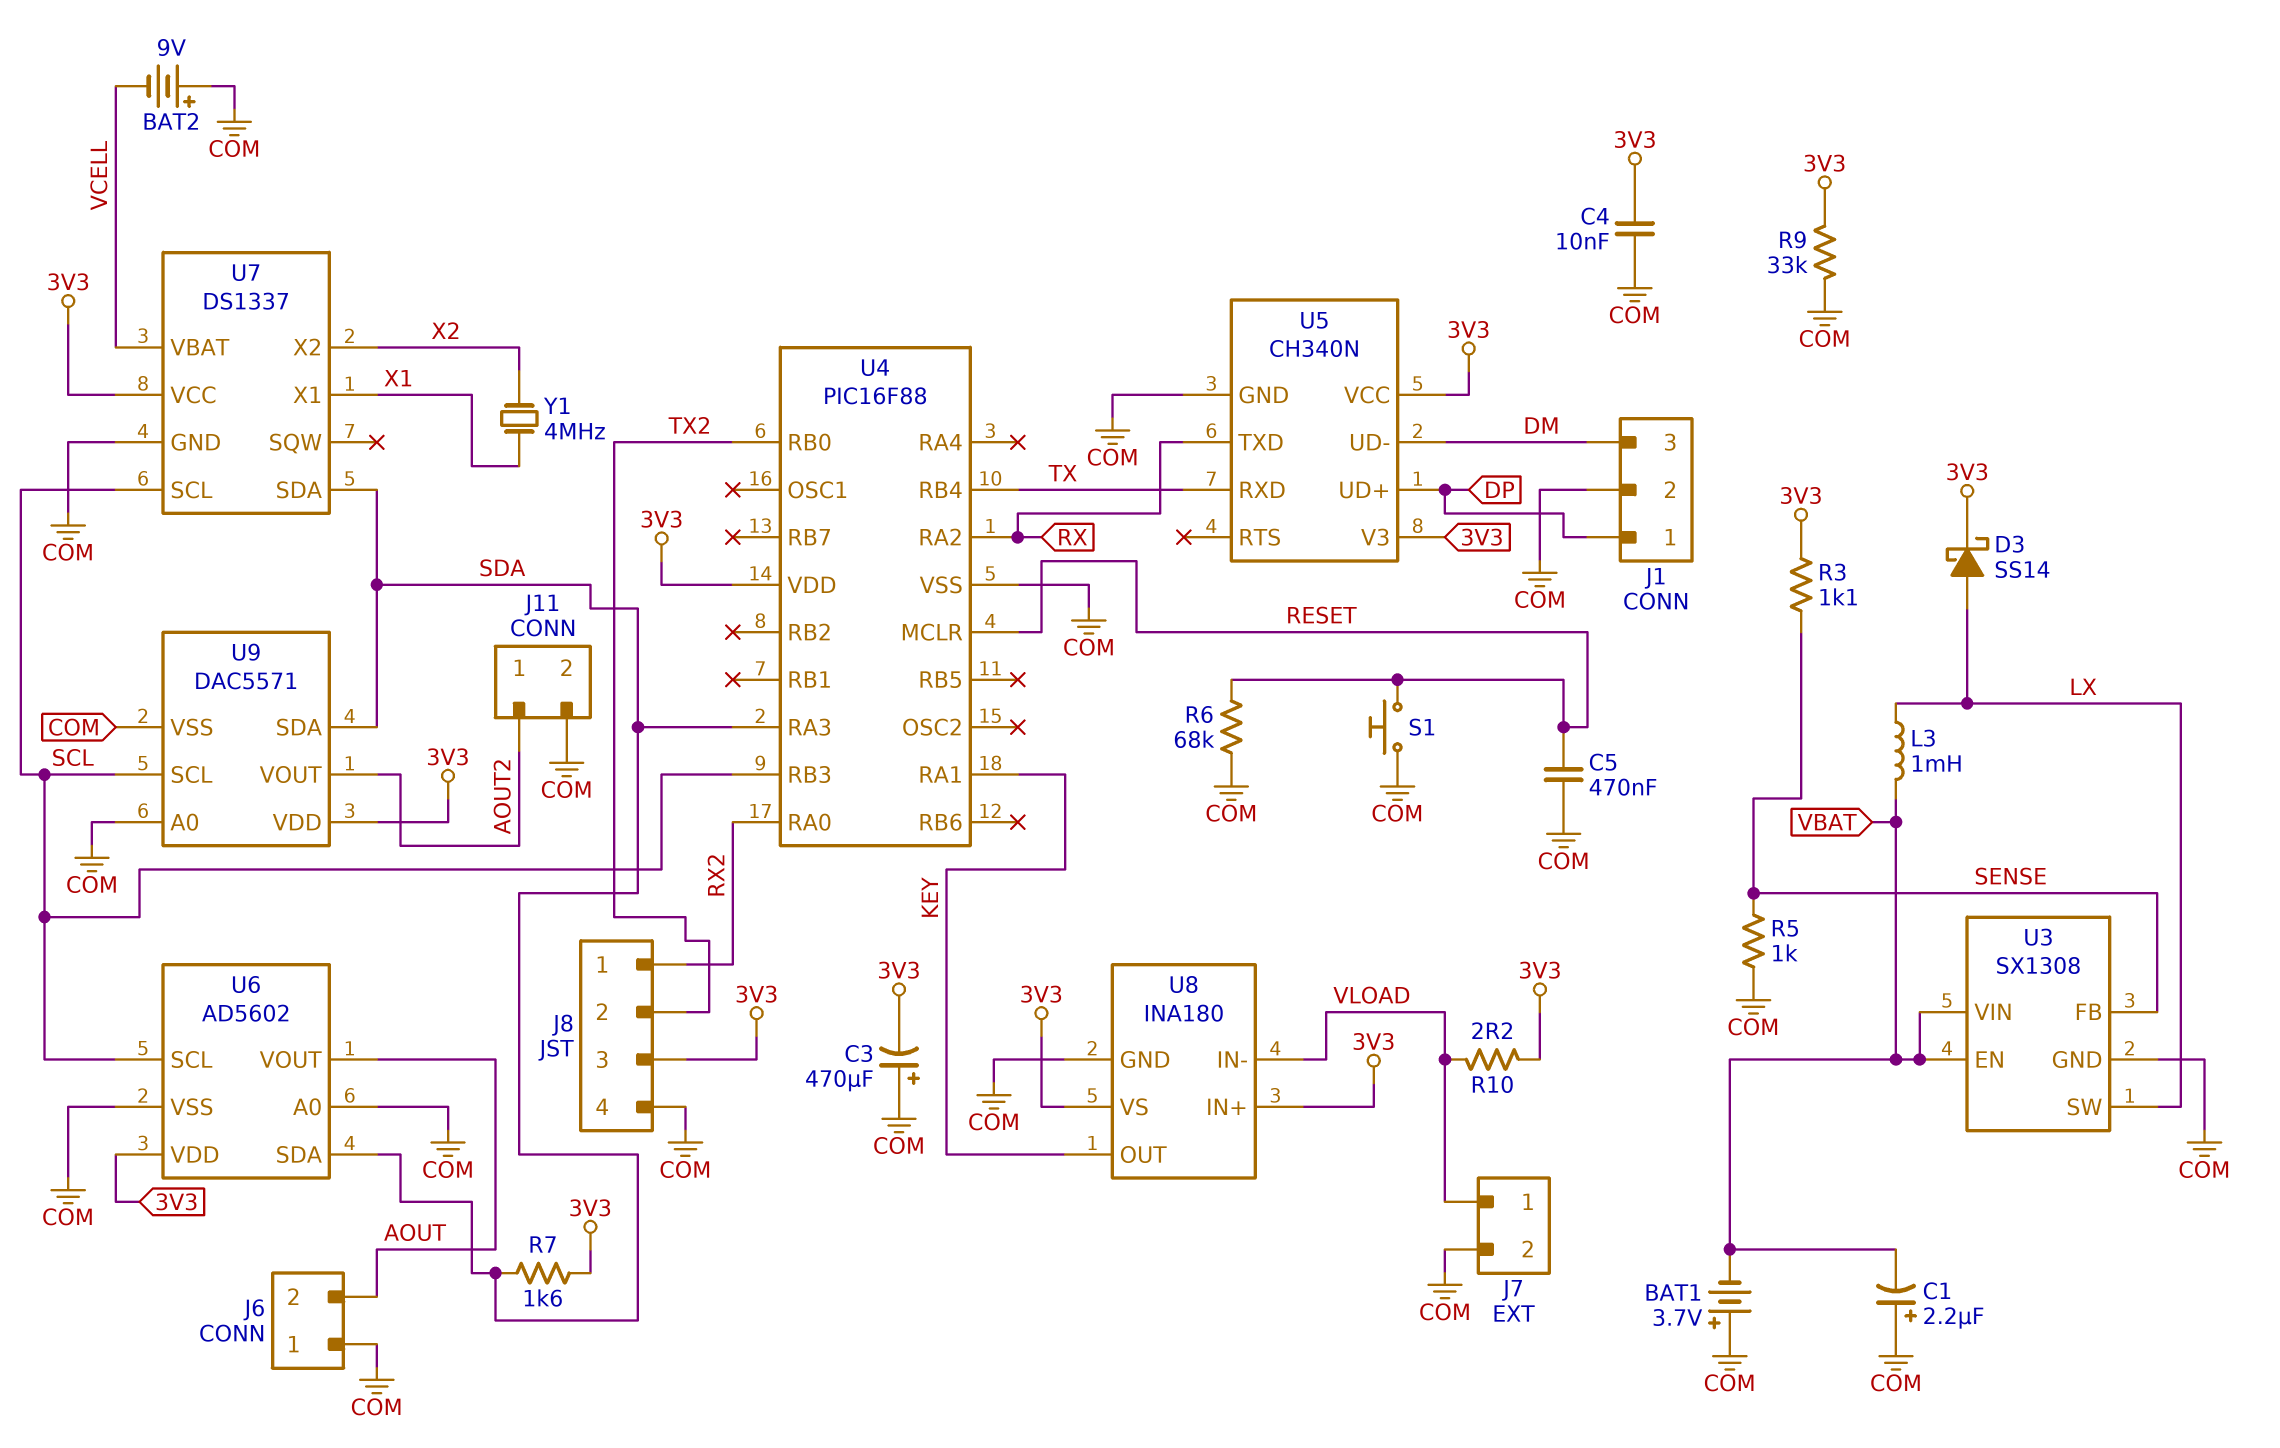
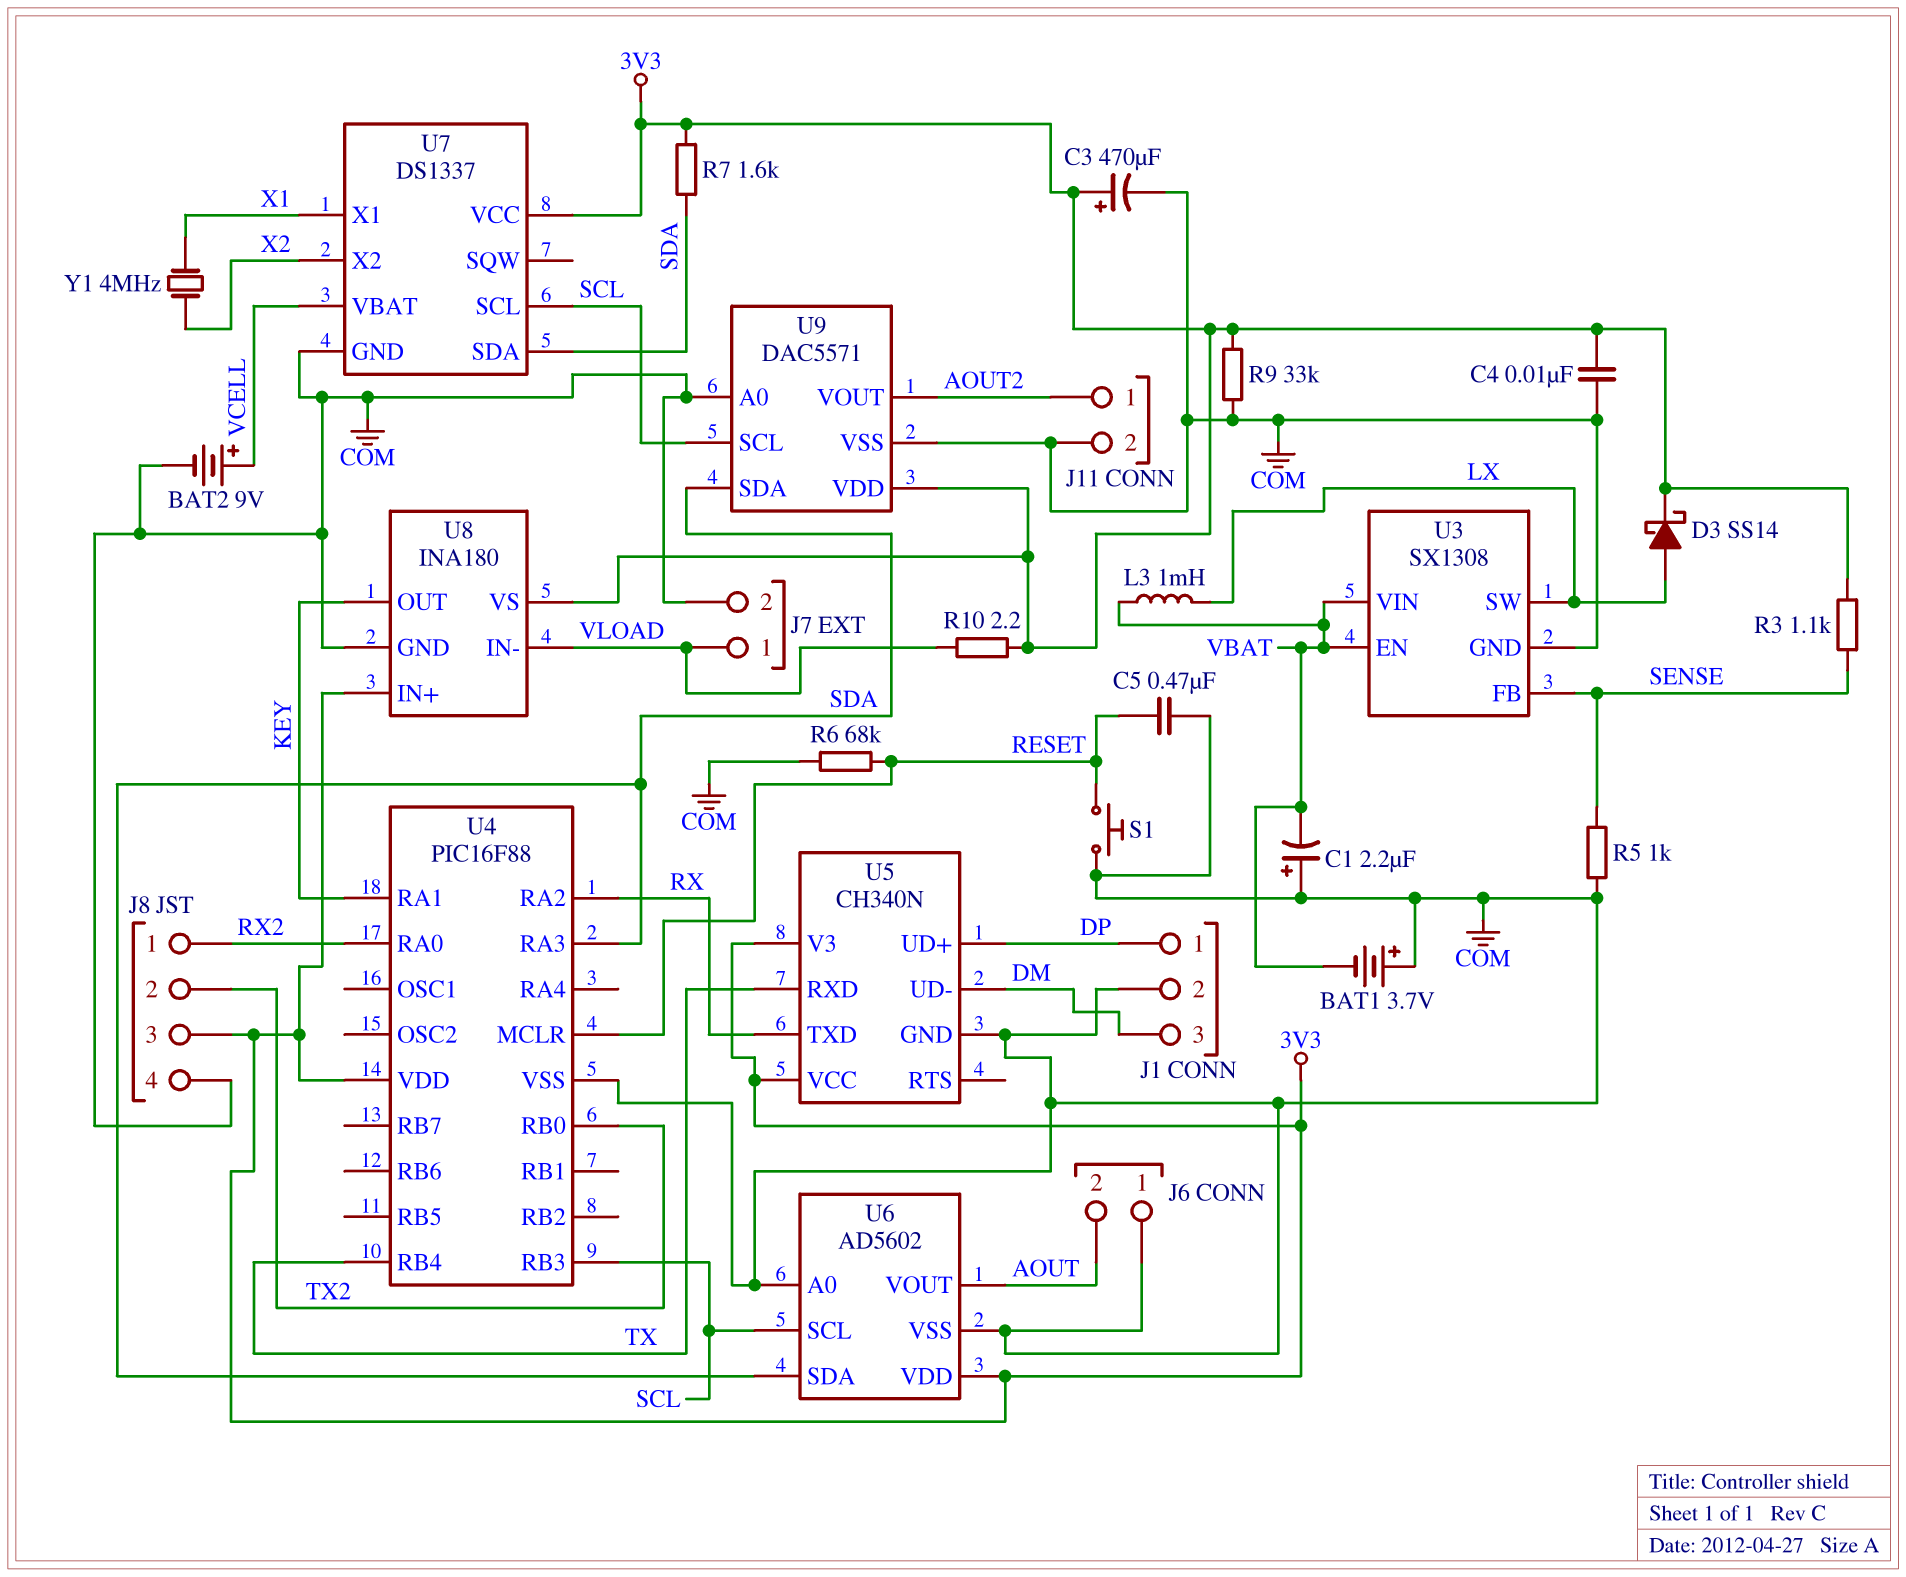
BAT2: 9V (plus COM, minus VCELL) -> 9V (plus VCELL, minus COM)
C3: 470uF (plus COM, minus 3V3) -> 470uF (plus 3V3, minus COM)

